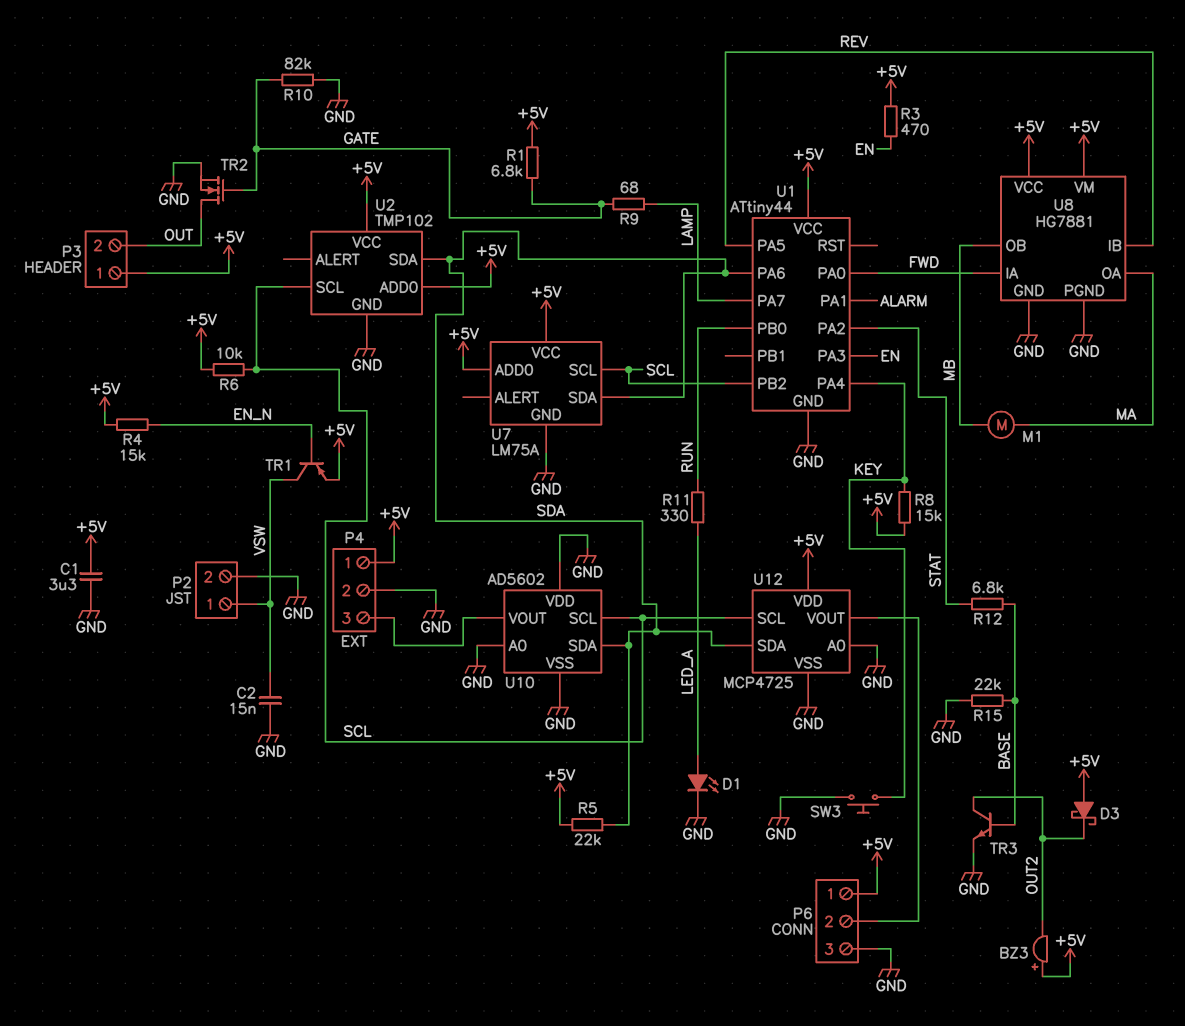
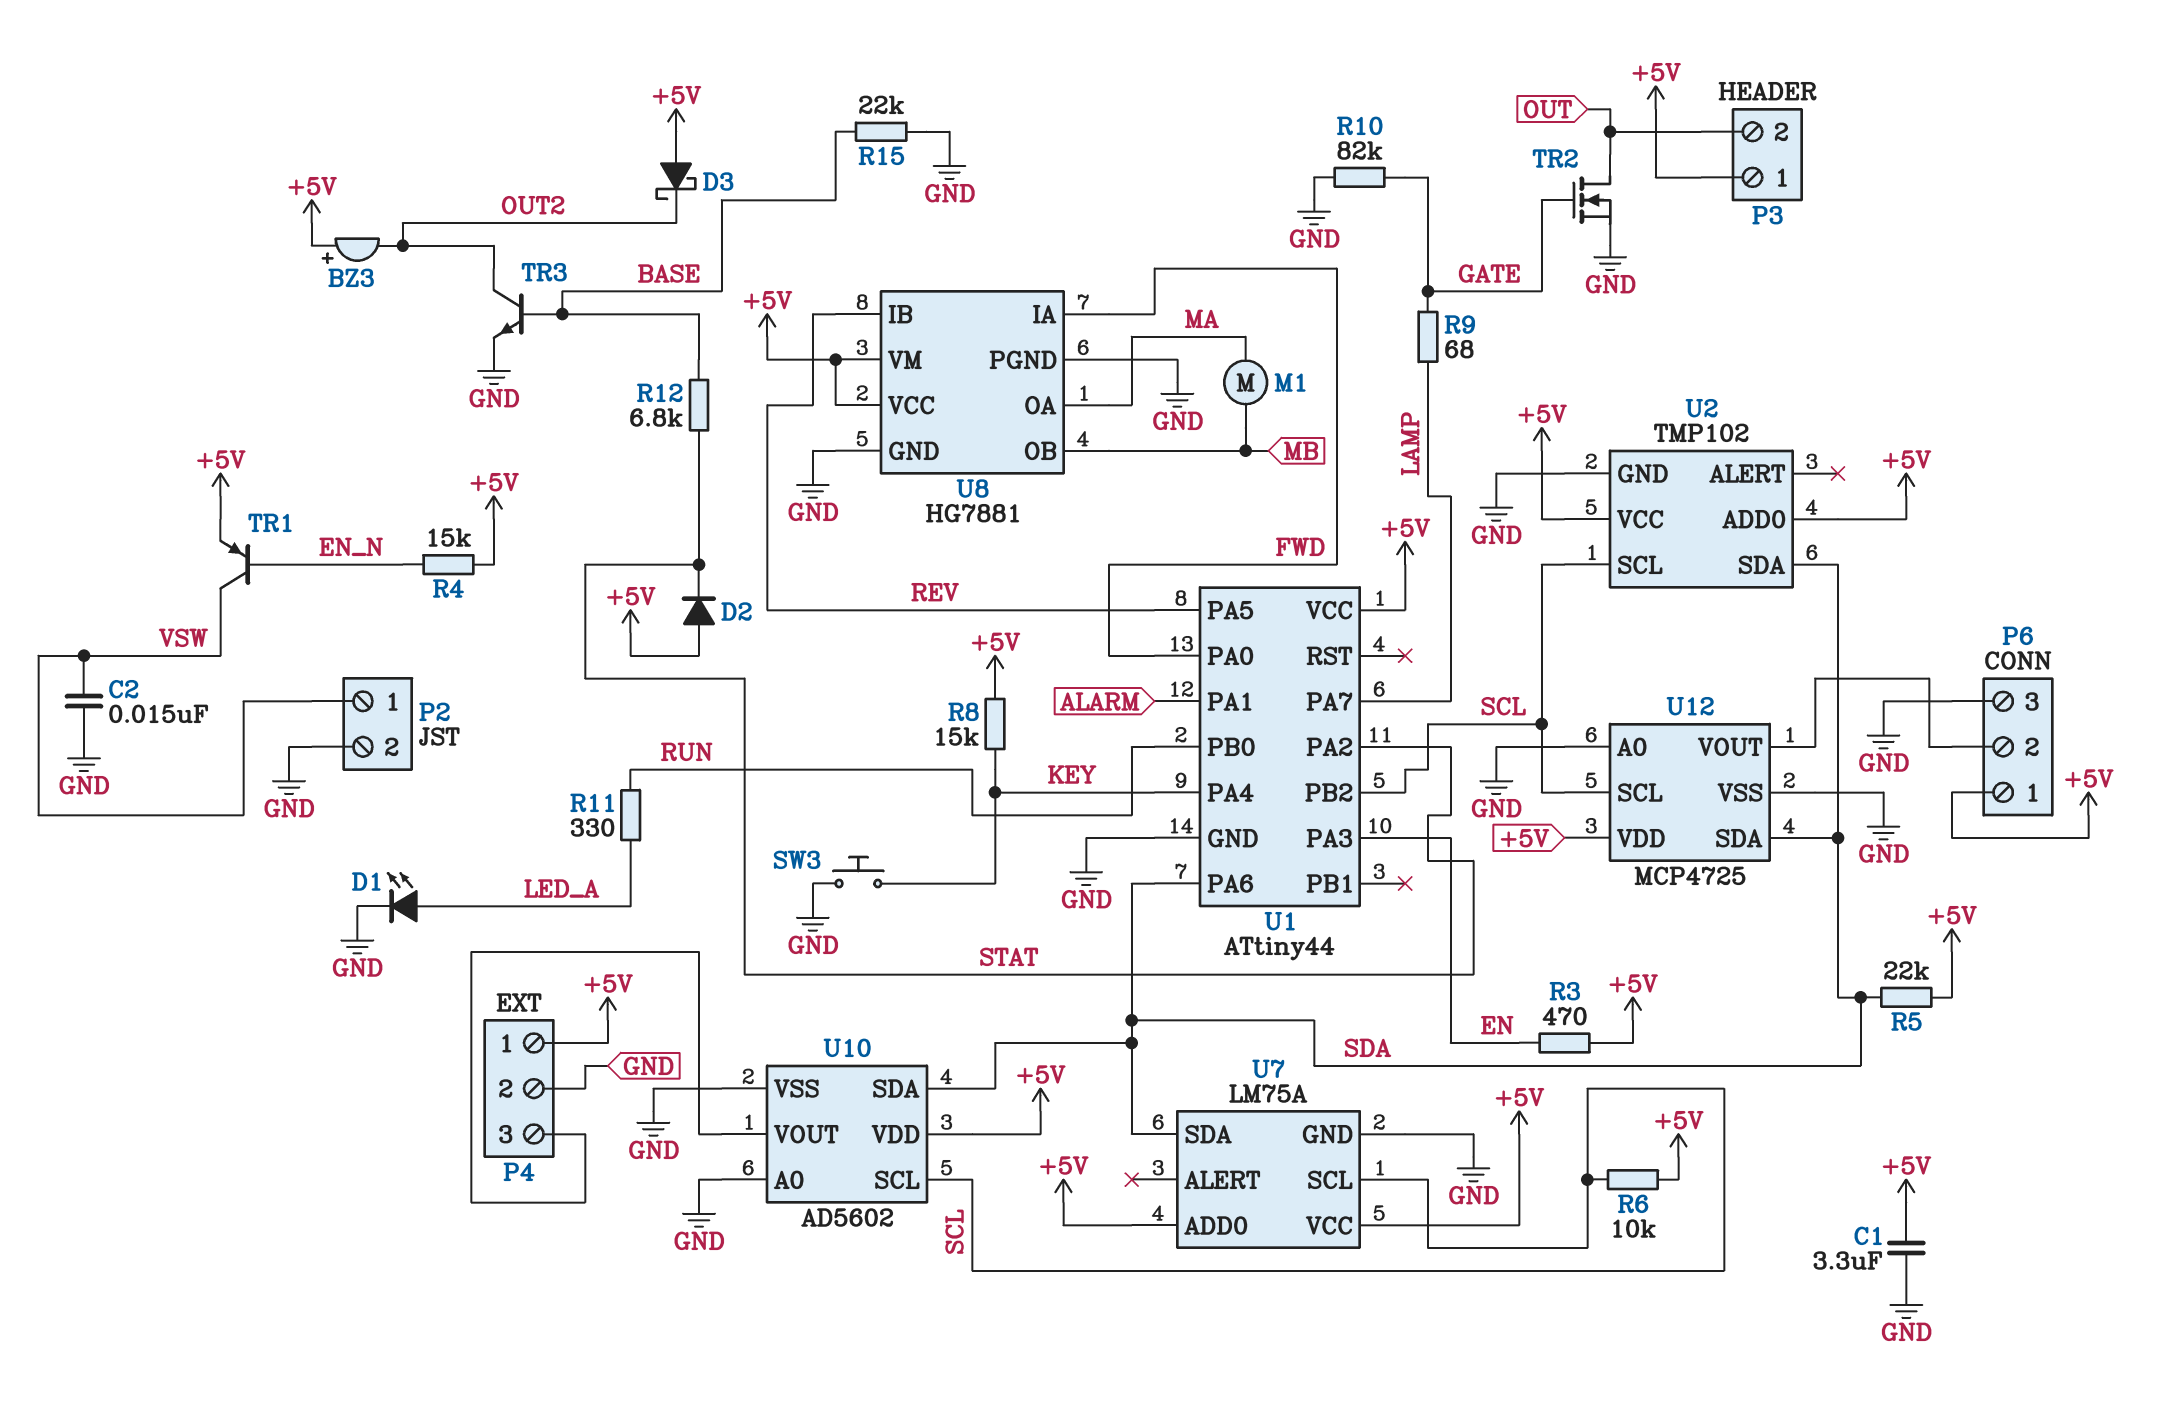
D2: none -> diode (A +5V, K STAT)
R1: 6.8k (+5V, GATE) -> none
U10 pin VDD: GND -> +5V

